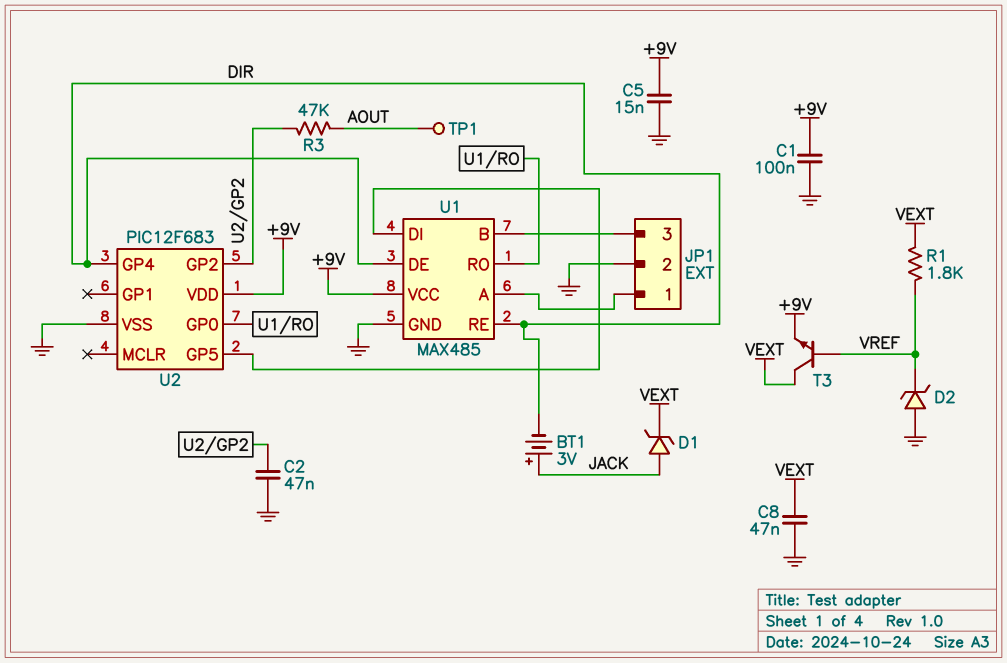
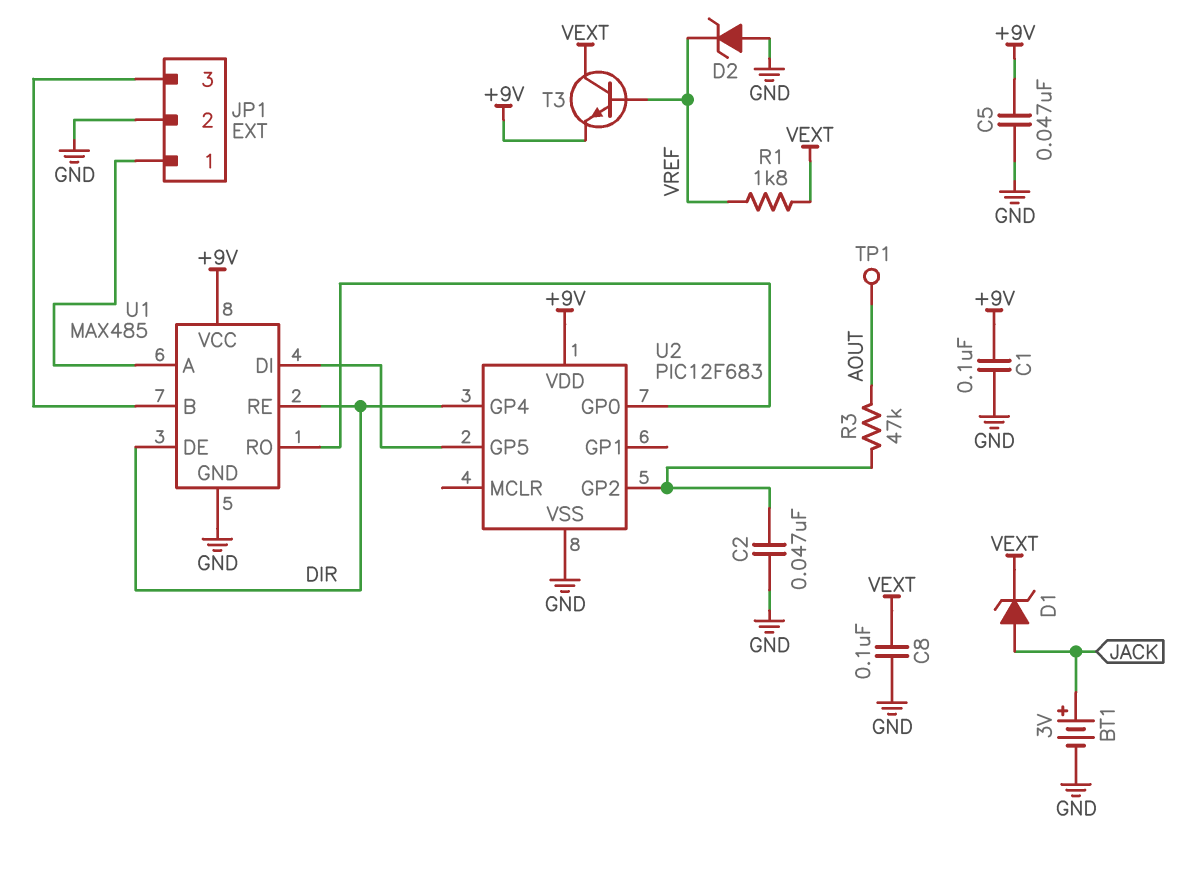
BT1: 3V (plus JACK, minus DIR) -> 3V (plus JACK, minus GND)
C5: 15nF (+9V, GND) -> 47nF (+9V, GND)
C8: 47nF (GND, VEXT) -> 100nF (GND, VEXT)

